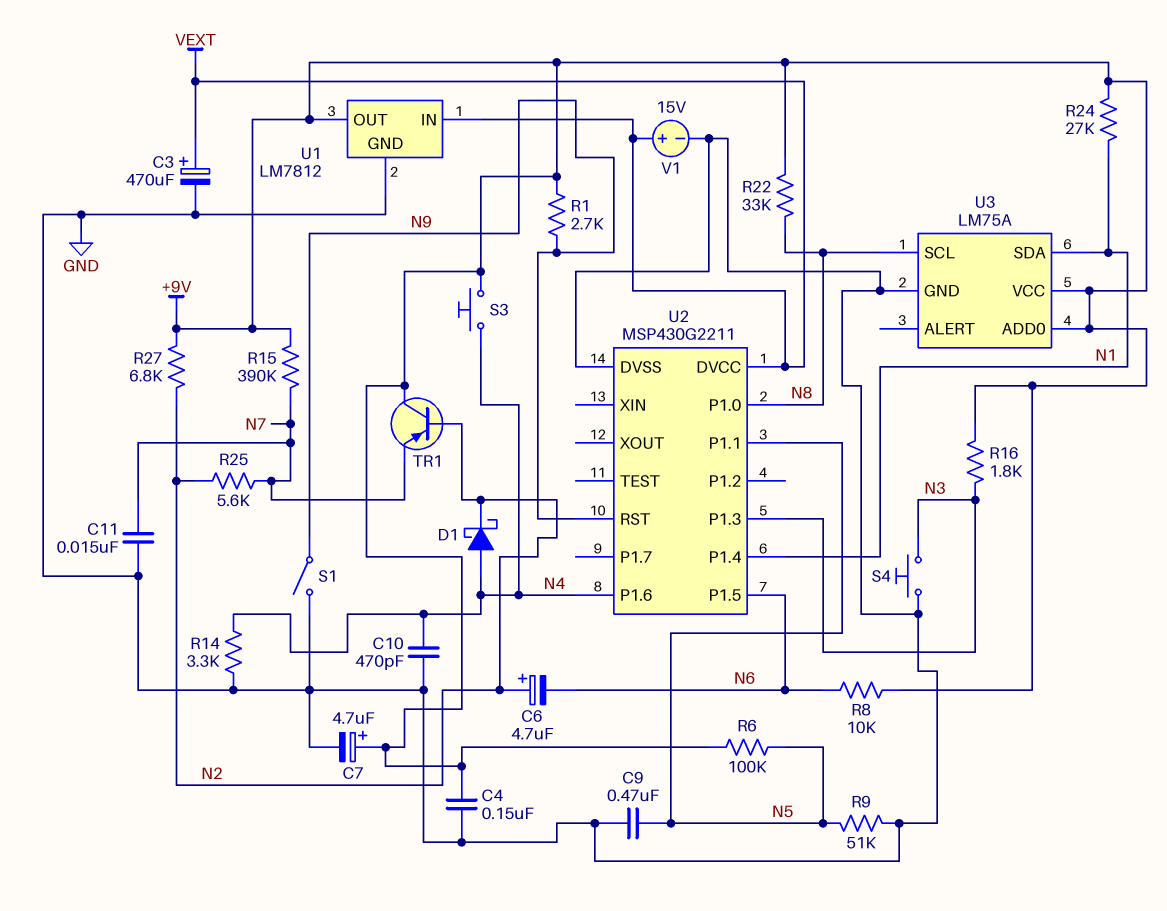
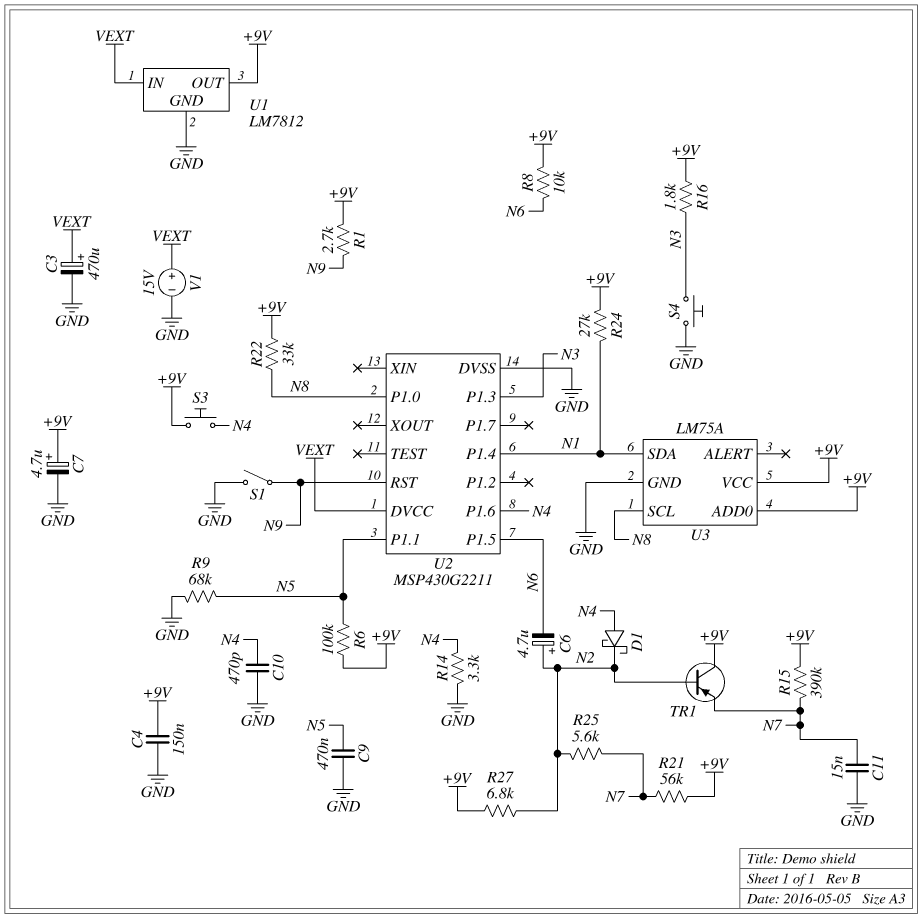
R9: 51k (GND, N5) -> 68k (GND, N5)
R21: none -> 56k (+9V, N7)

